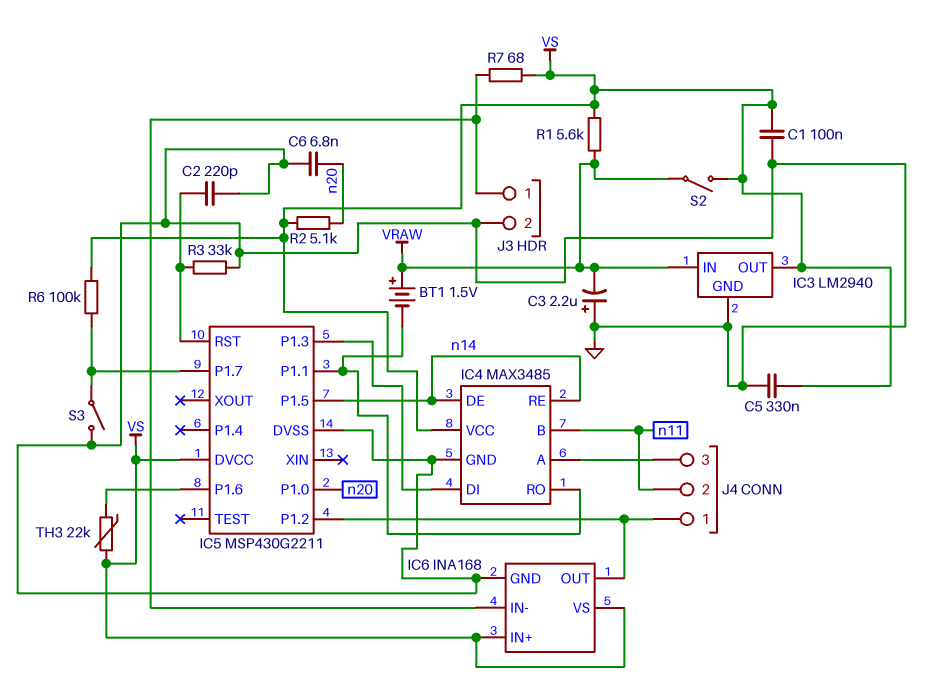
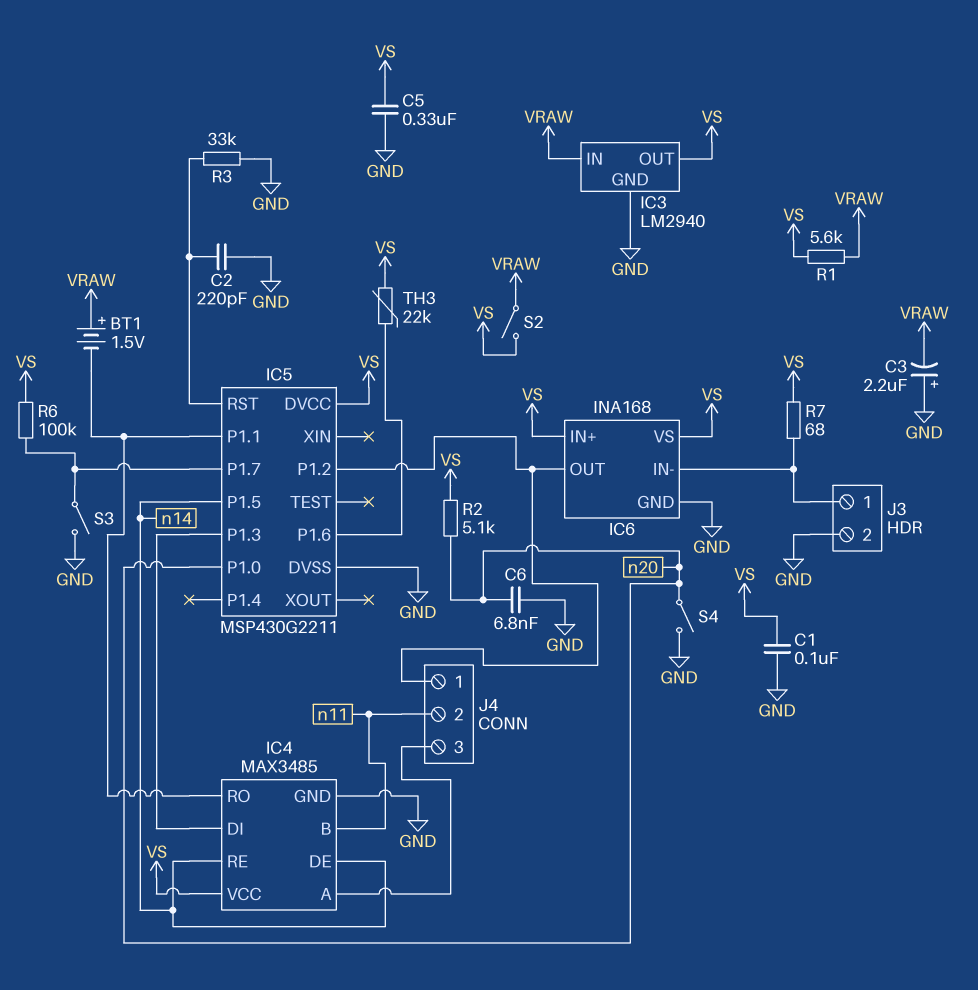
S4: none -> switch (GND, n20)

